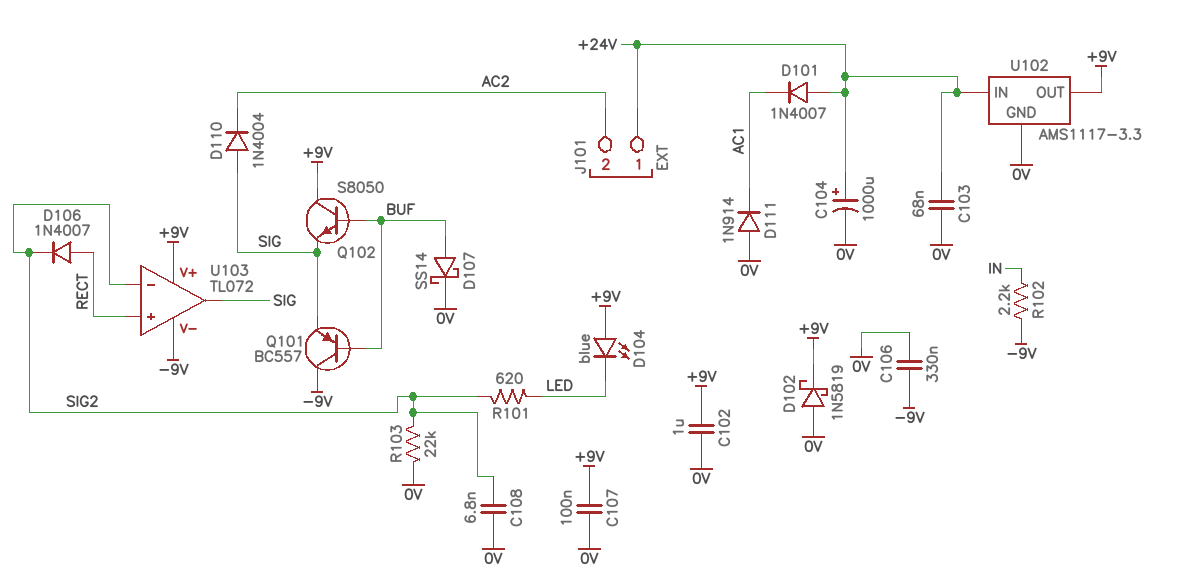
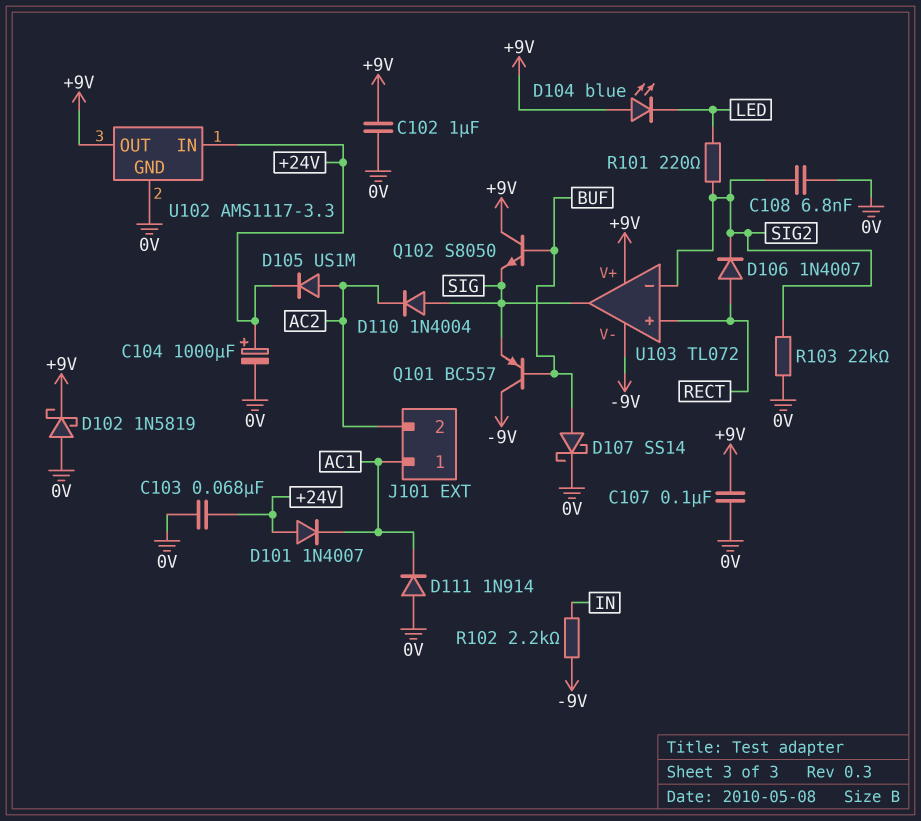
C106: 330nF (-9V, 0V) -> none
D105: none -> diode US1M (A AC2, K +24V)
J101 pin 1: +24V -> AC1
R101: 620 (LED, SIG2) -> 220 (LED, SIG2)

